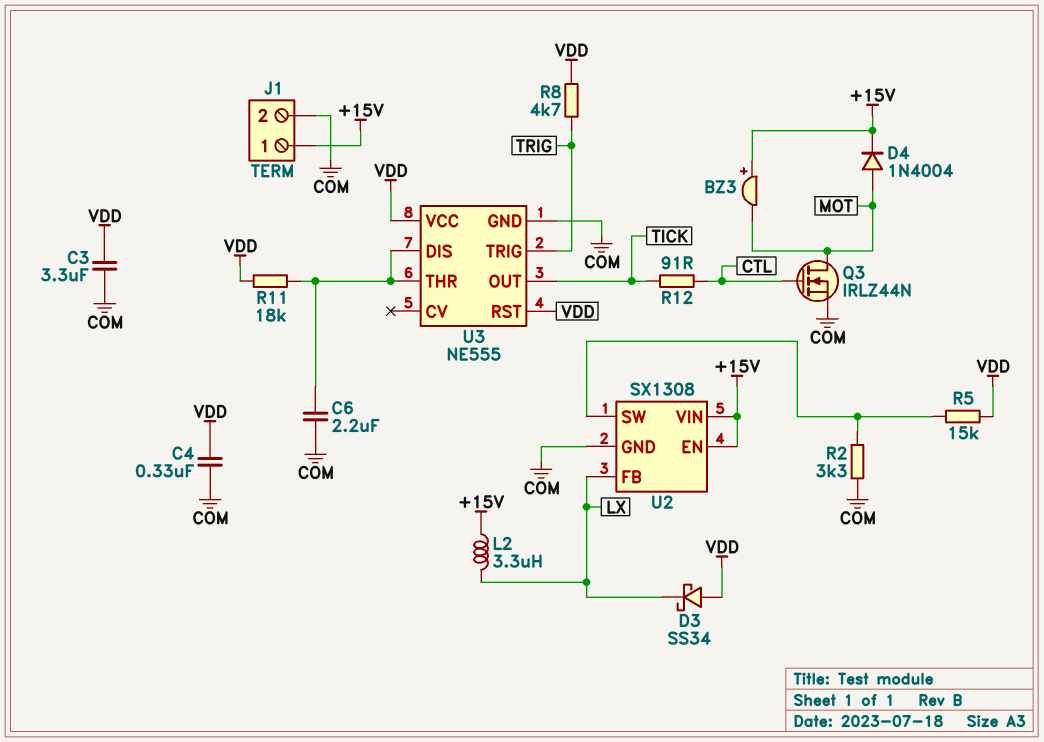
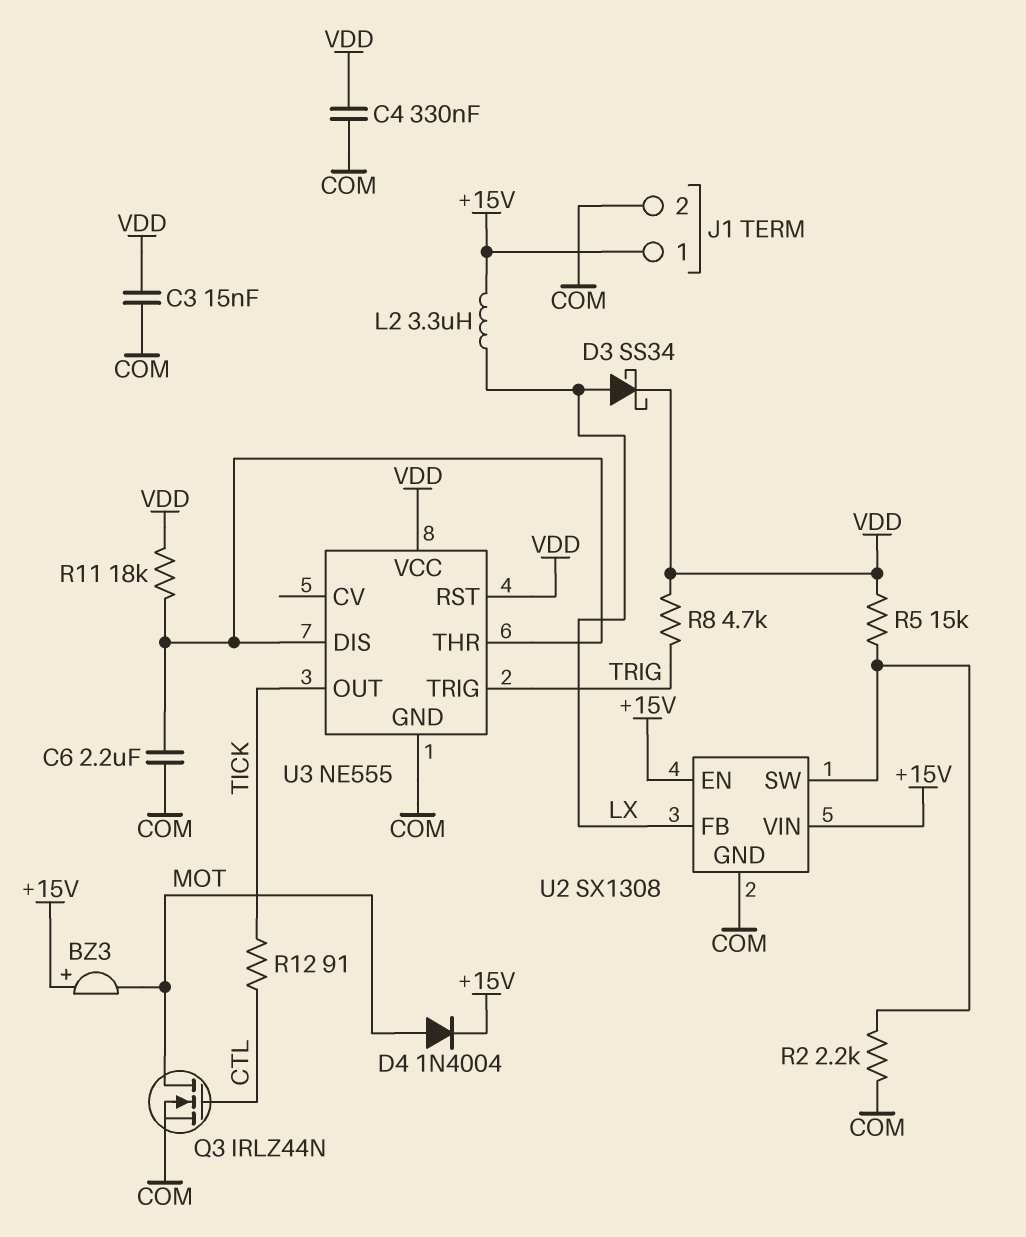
C3: 3.3uF (COM, VDD) -> 15nF (COM, VDD)
D3: schottky SS34 (A VDD, K LX) -> schottky SS34 (A LX, K VDD)
R2: 3.3k (COM, U2/SW) -> 2.2k (COM, U2/SW)

